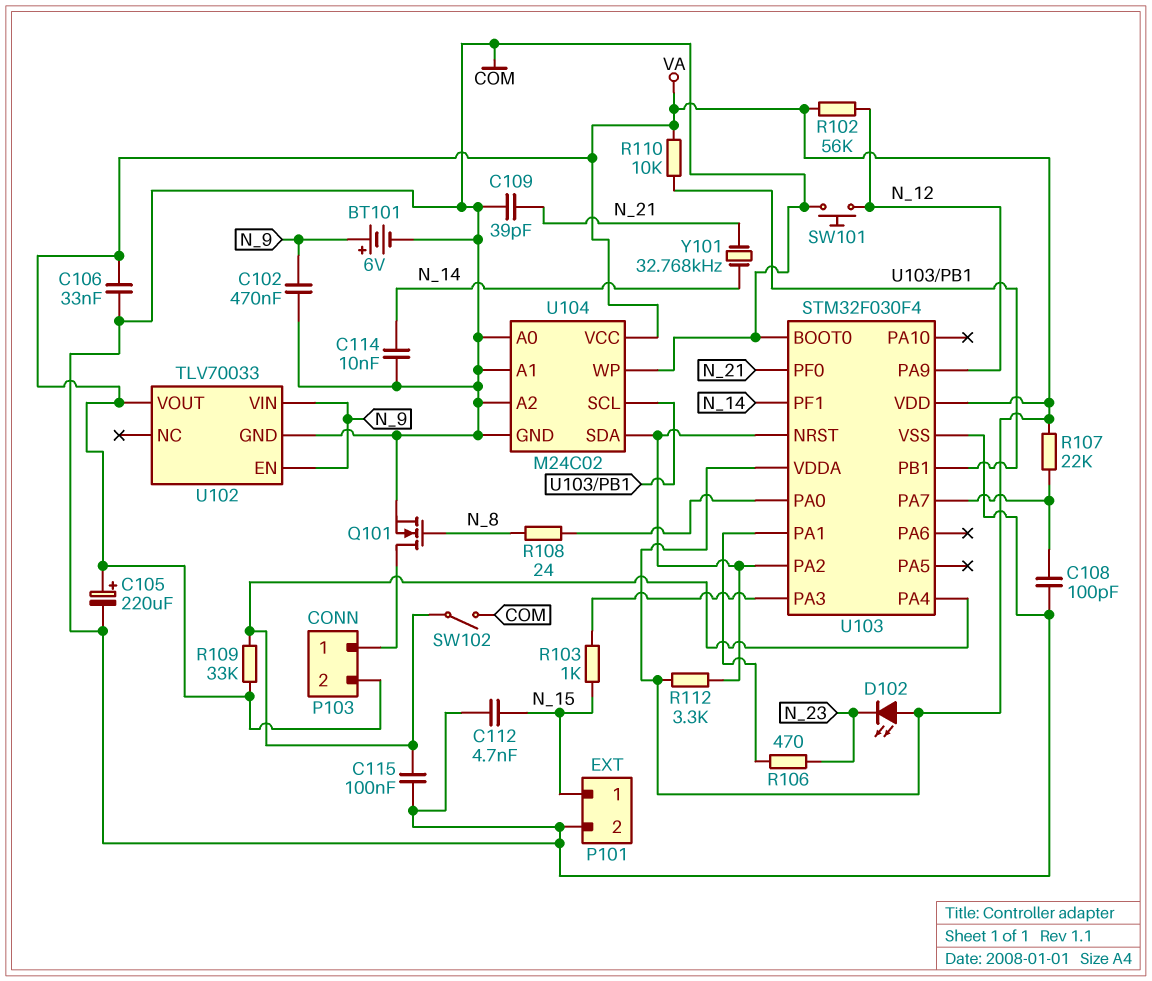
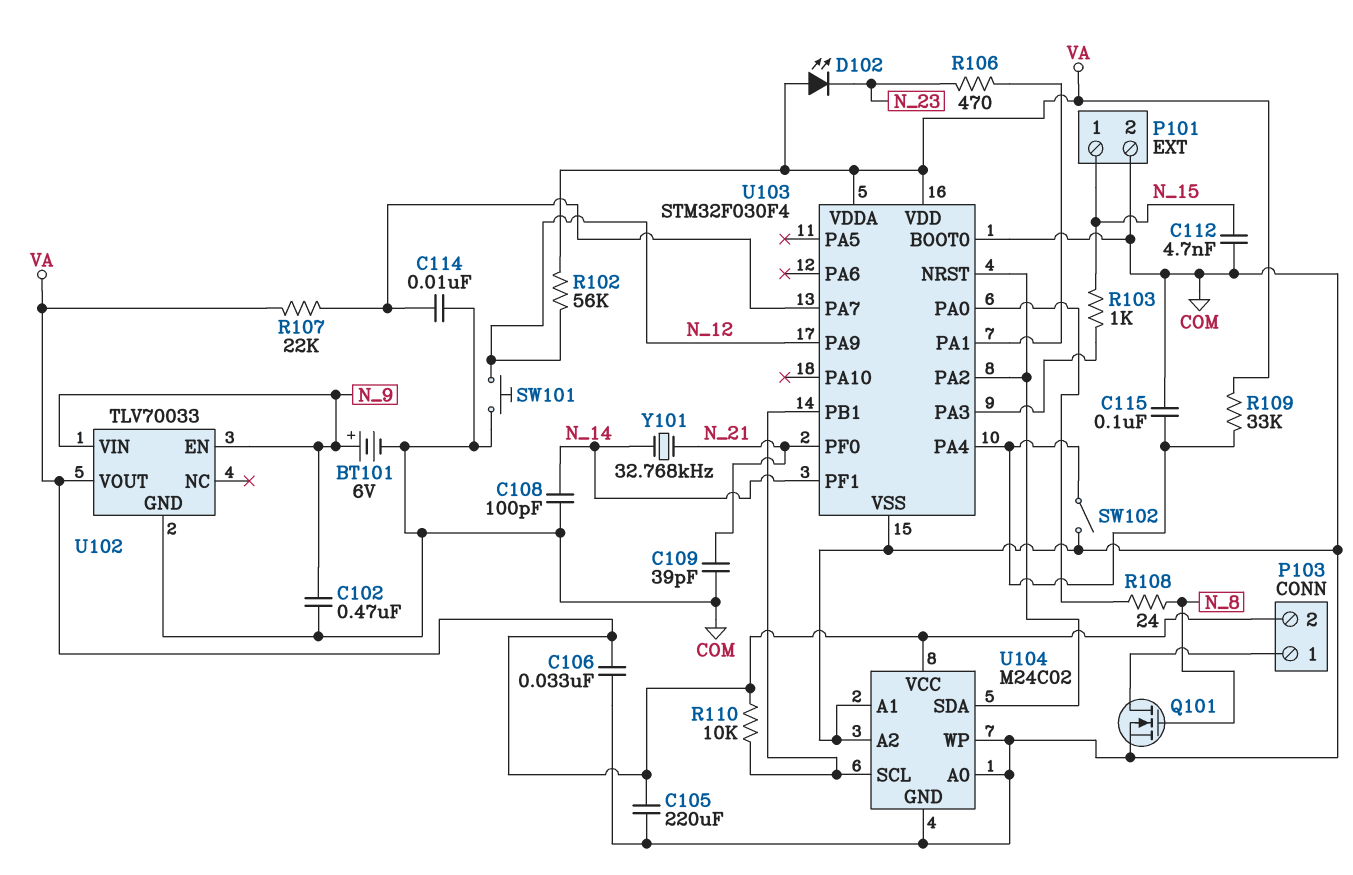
C105: 220uF (plus VA, minus COM) -> 220uF (COM, VA)
C108: 100pF (COM, U103/PA7) -> 100pF (COM, N_14)
C114: 10nF (COM, N_14) -> 10nF (COM, U103/PA7)
R112: 3.3k (U103/NRST, VA) -> none

